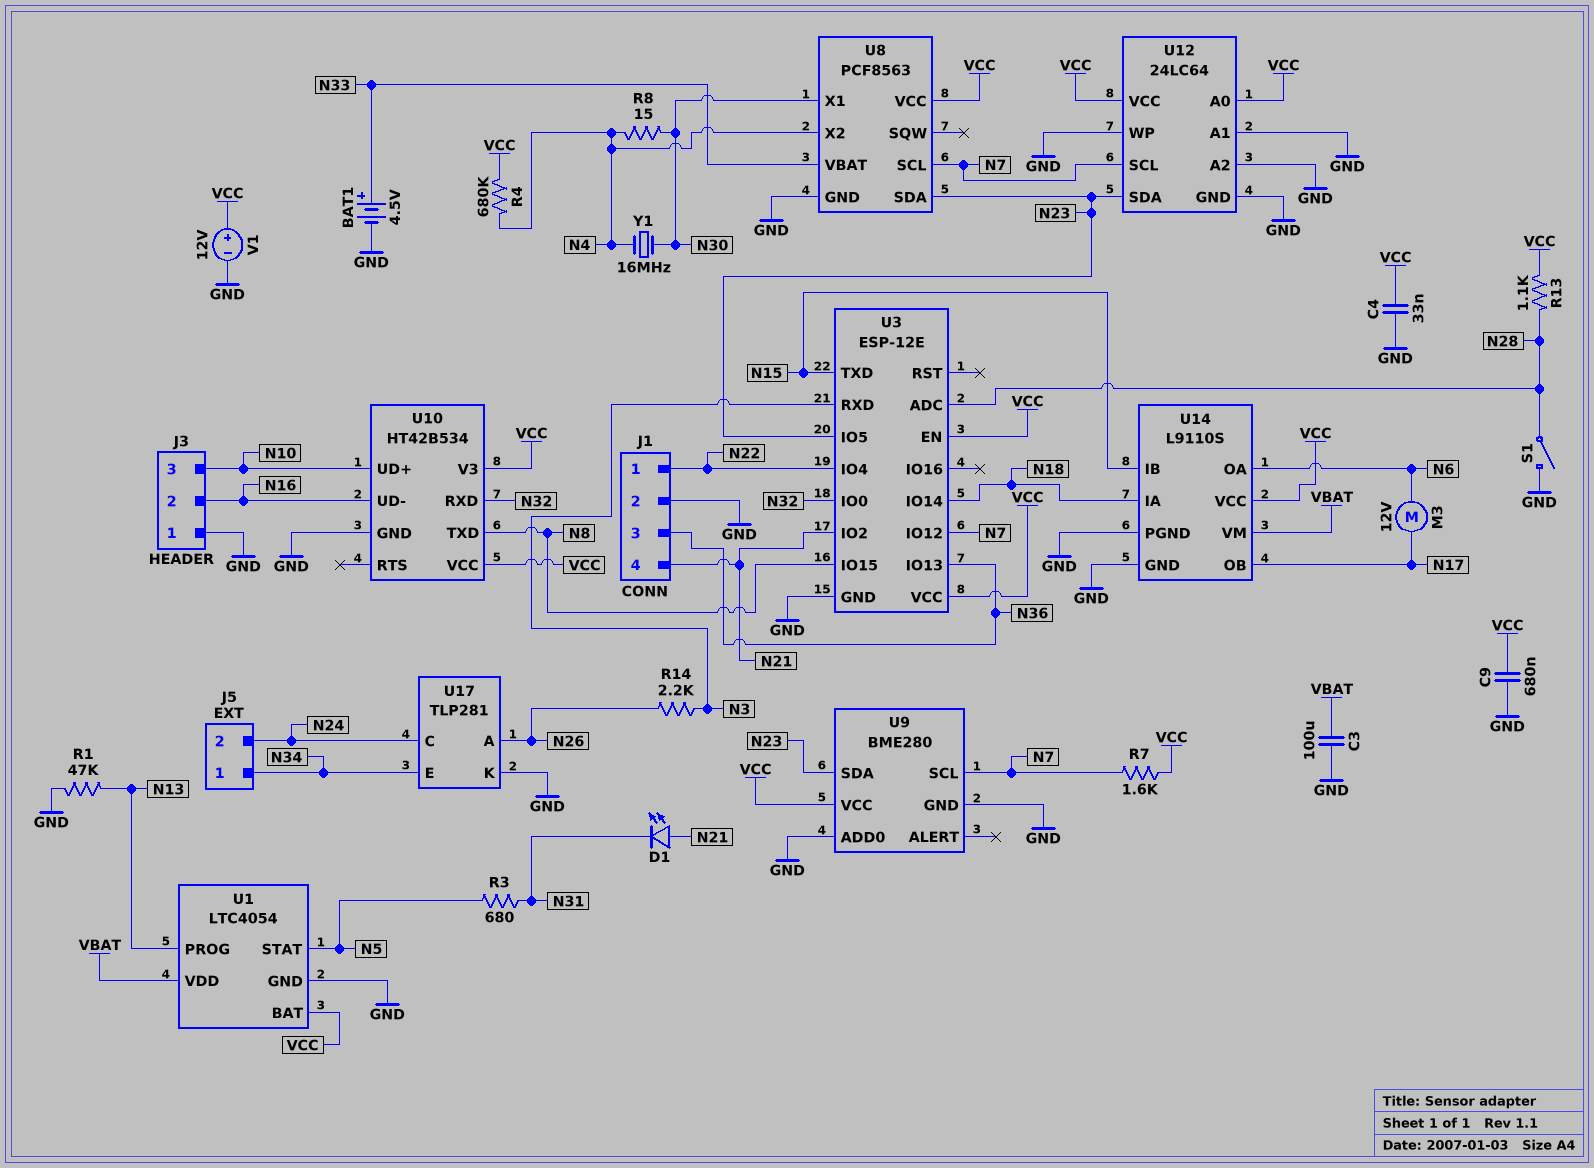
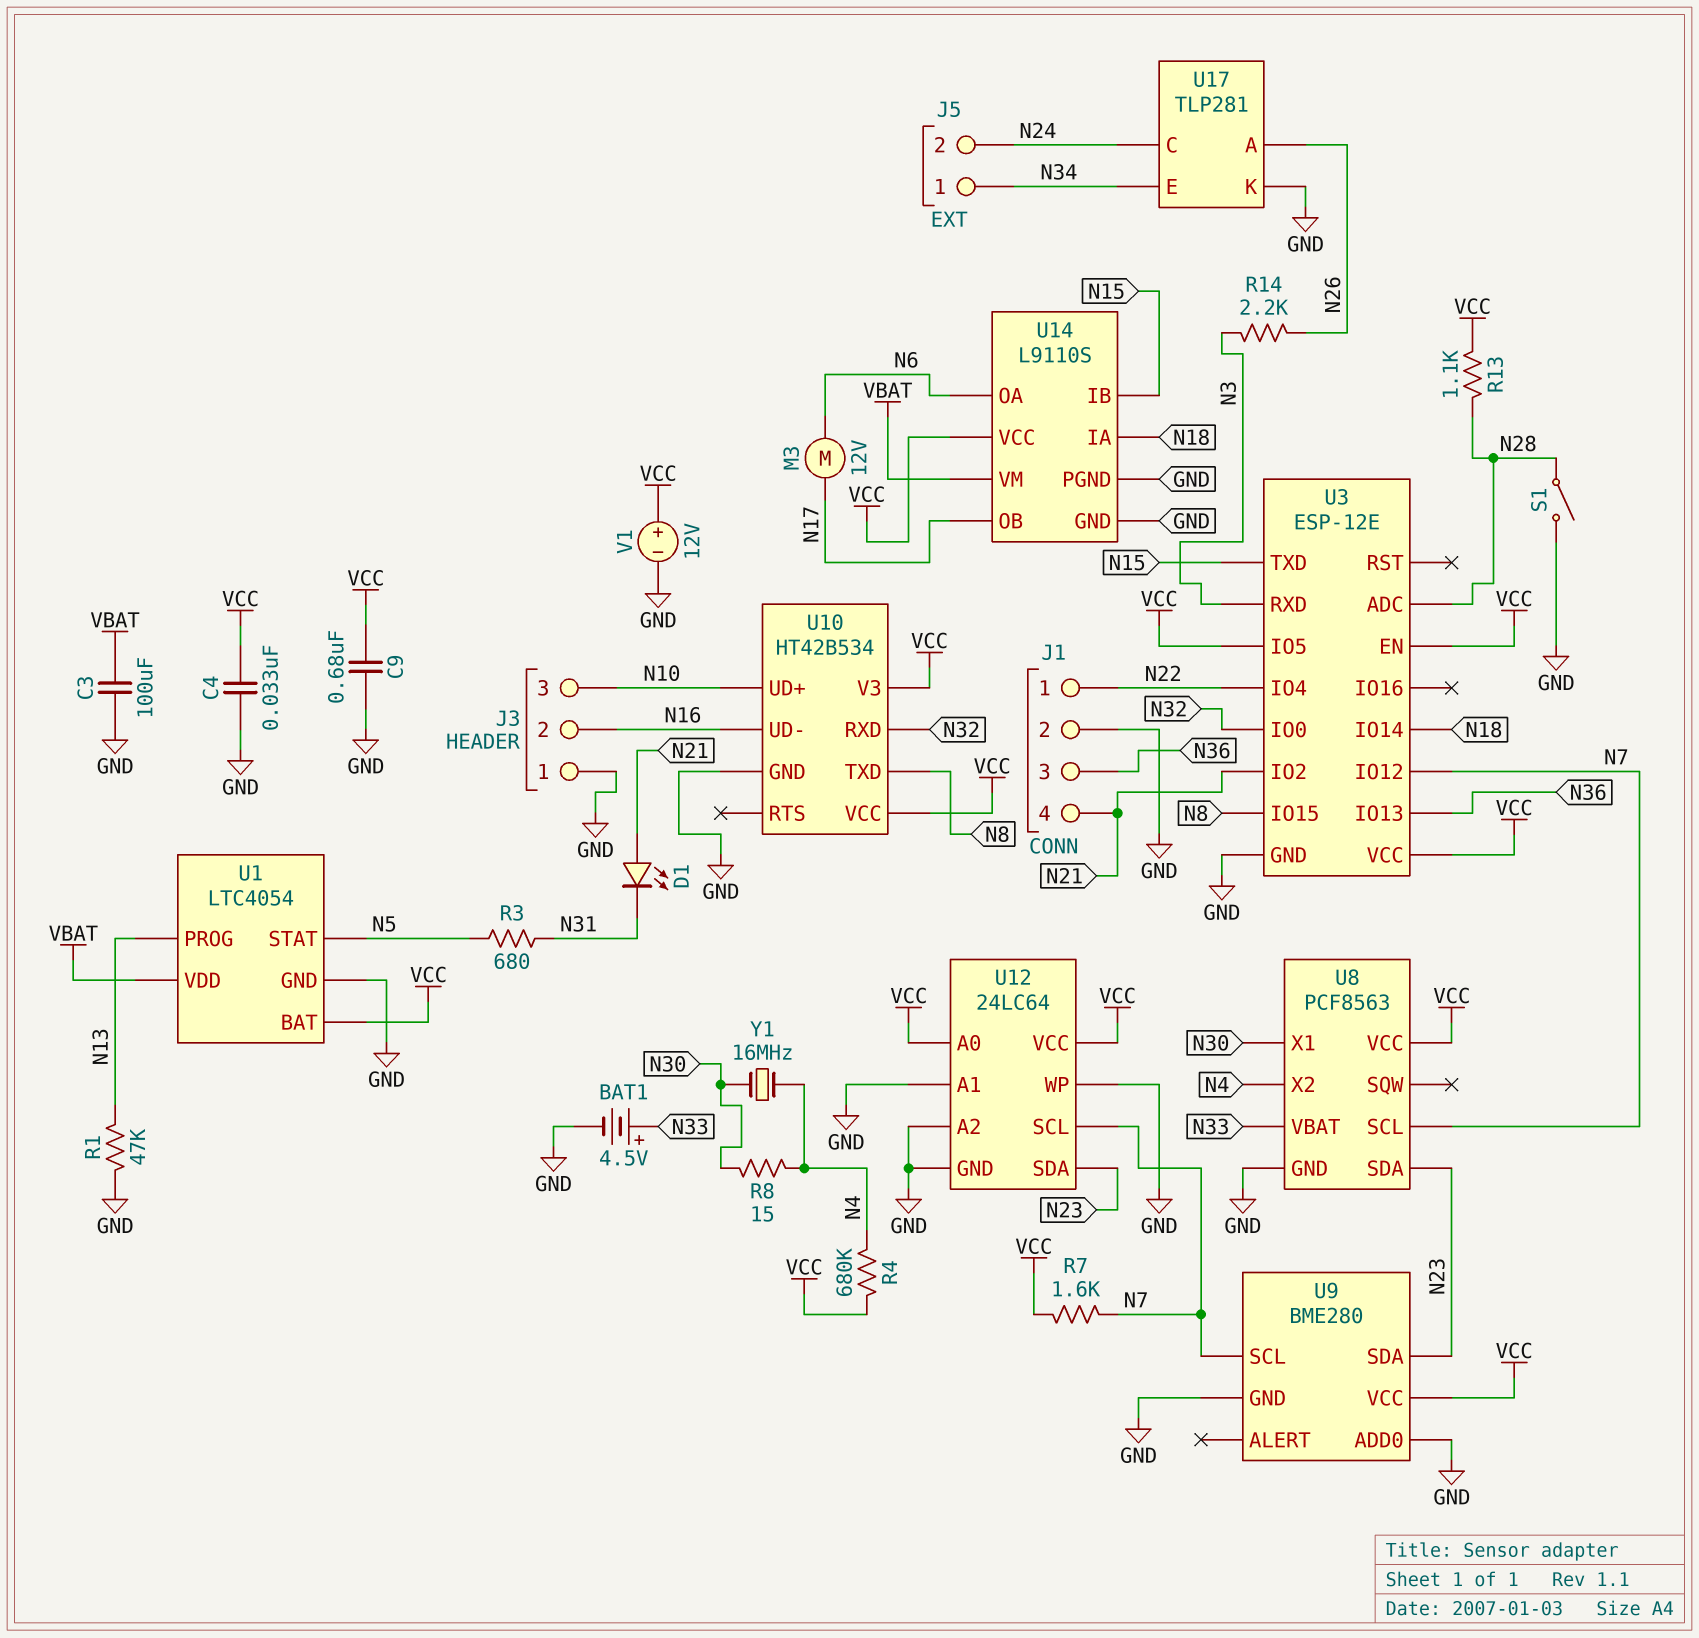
U3 pin IO5: N23 -> VCC

